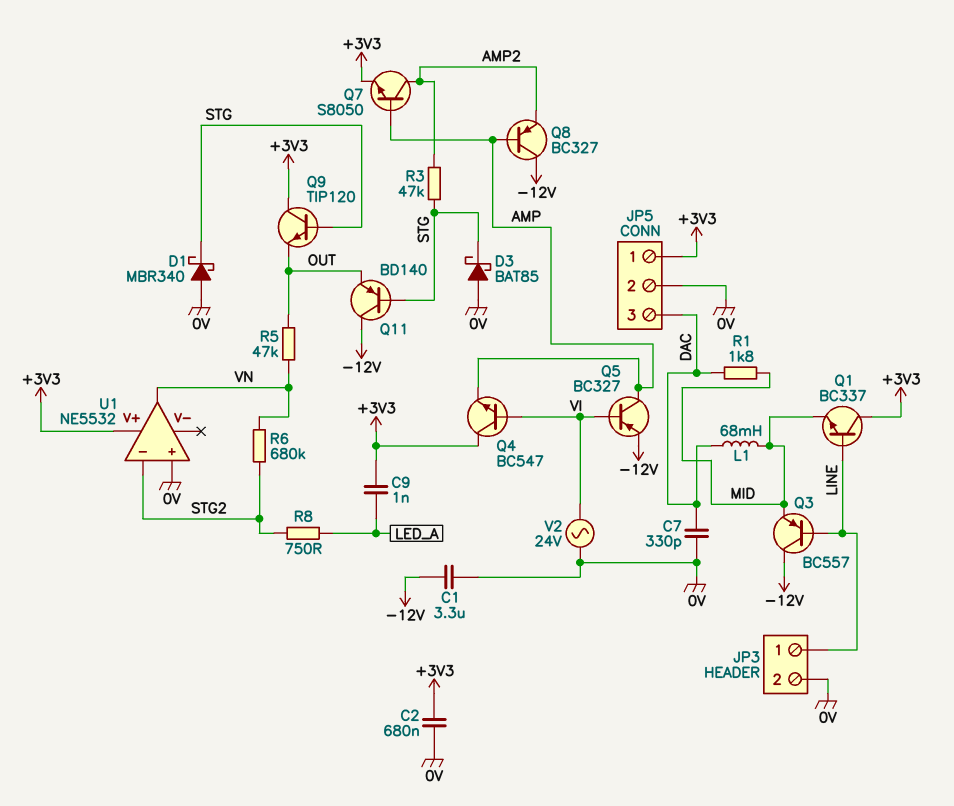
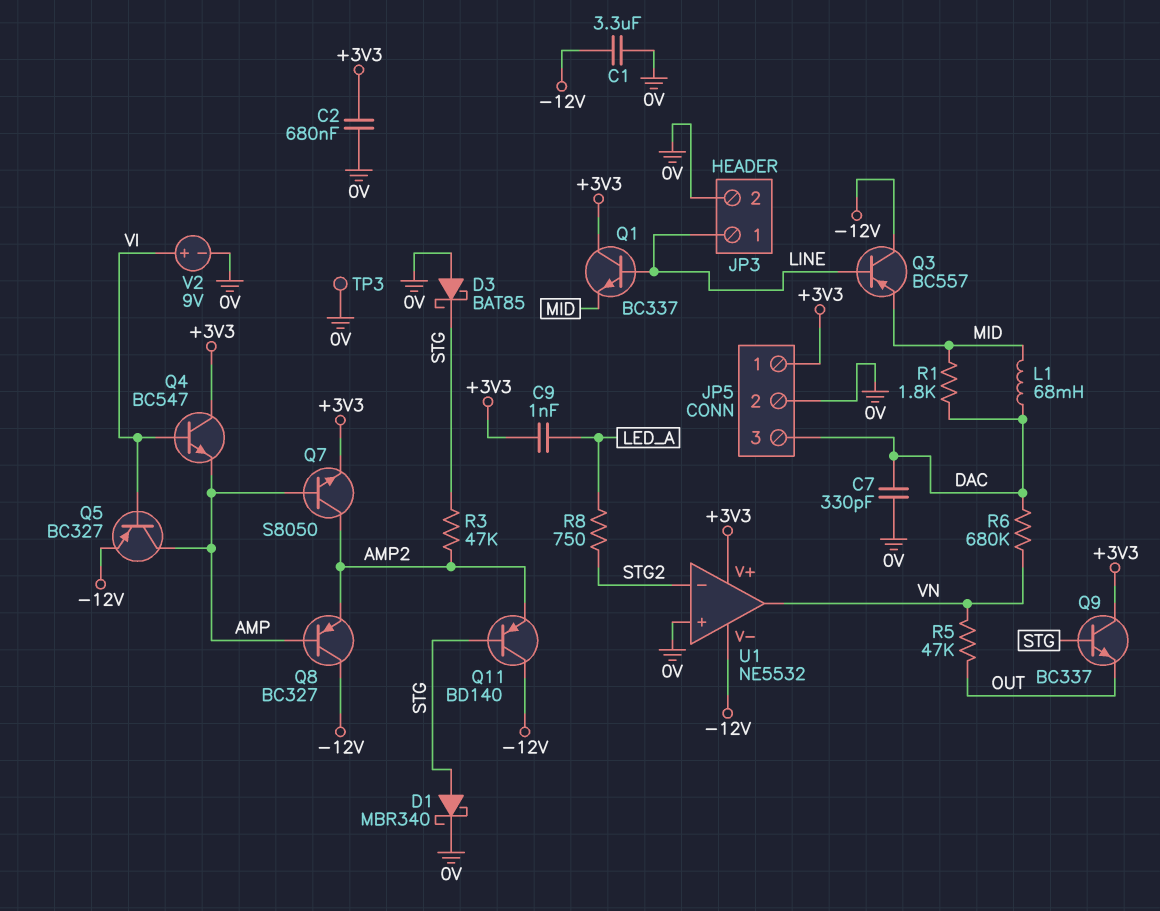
D1: schottky MBR340 (A 0V, K STG) -> schottky MBR340 (A STG, K 0V)
Q9: NPN TIP120 (B STG, C +3V3, E OUT) -> NPN BC337 (B STG, C +3V3, E OUT)
Q11: PNP BD140 (B STG, C -12V, E OUT) -> PNP BD140 (B STG, C -12V, E AMP2)
R6: 680k (STG2, VN) -> 680k (DAC, VN)
TP3: none -> test point (0V)
U1 pin V-: none -> -12V
V2: AC 24V (0V, VI) -> 9V (plus VI, minus 0V)

